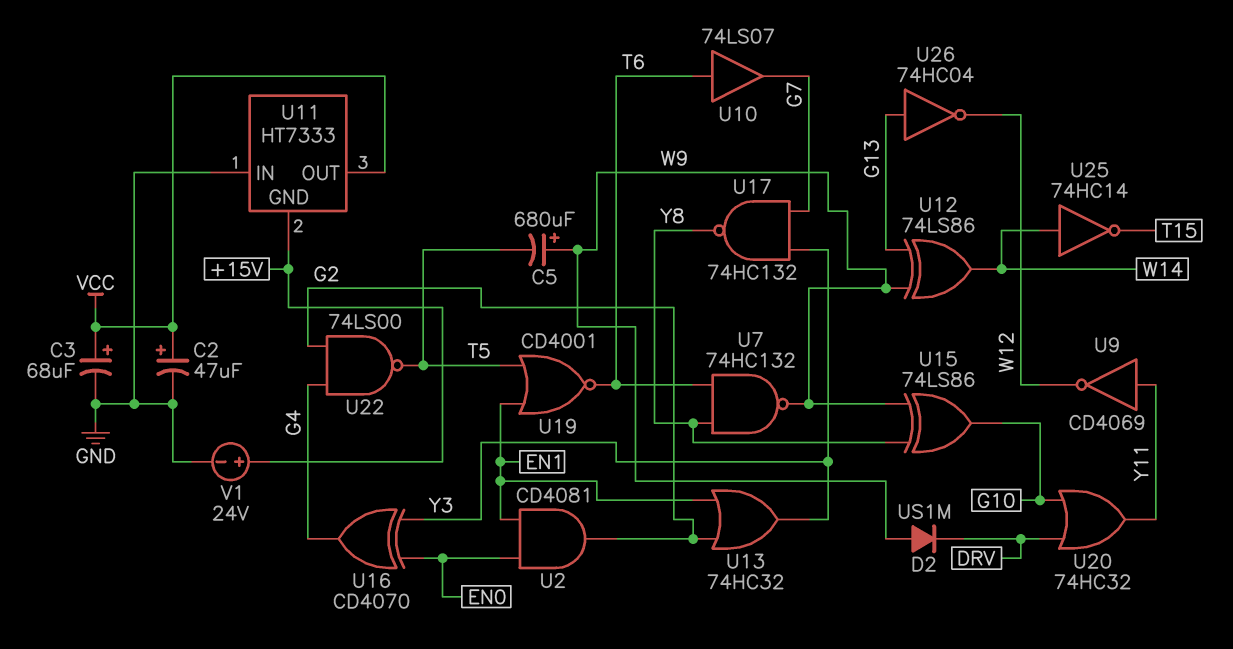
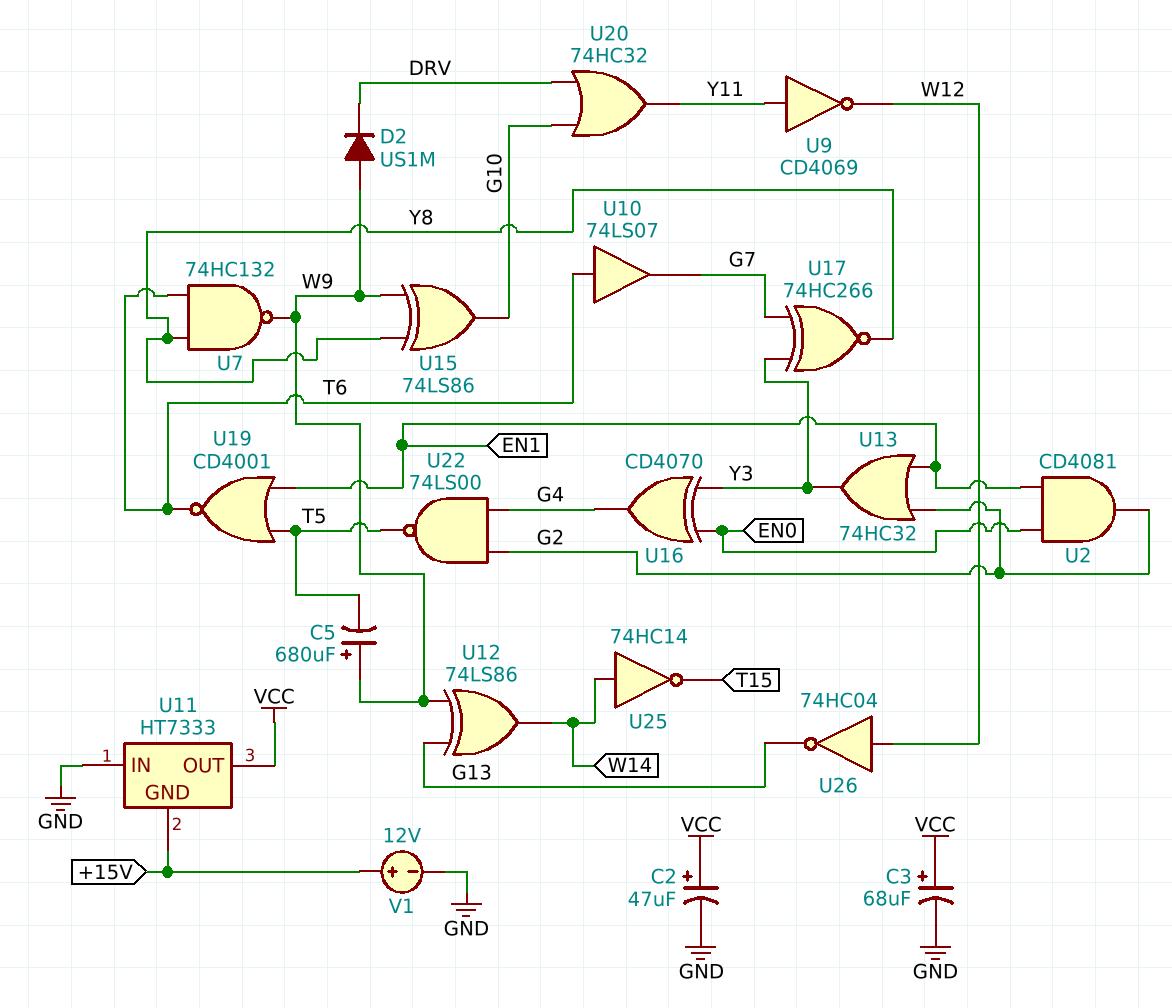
U17: NAND 74HC132 (in G7, in Y3, out Y8) -> XNOR 74HC266 (in G7, in Y3, out Y8)
U26: NOT 74HC04 (in G13, out W12) -> NOT 74HC04 (in W12, out G13)
V1: 24V (plus +15V, minus GND) -> 12V (plus +15V, minus GND)

